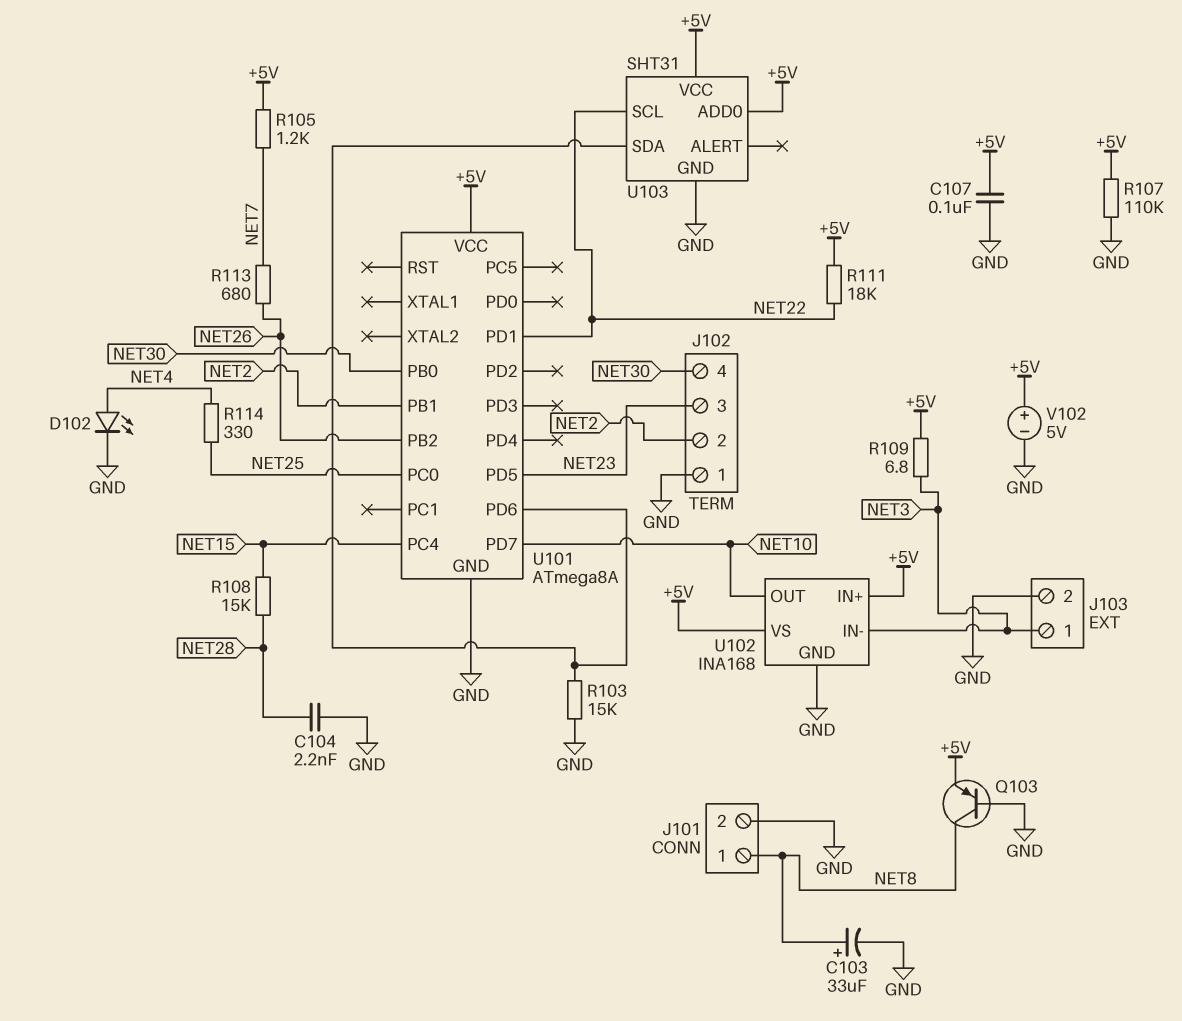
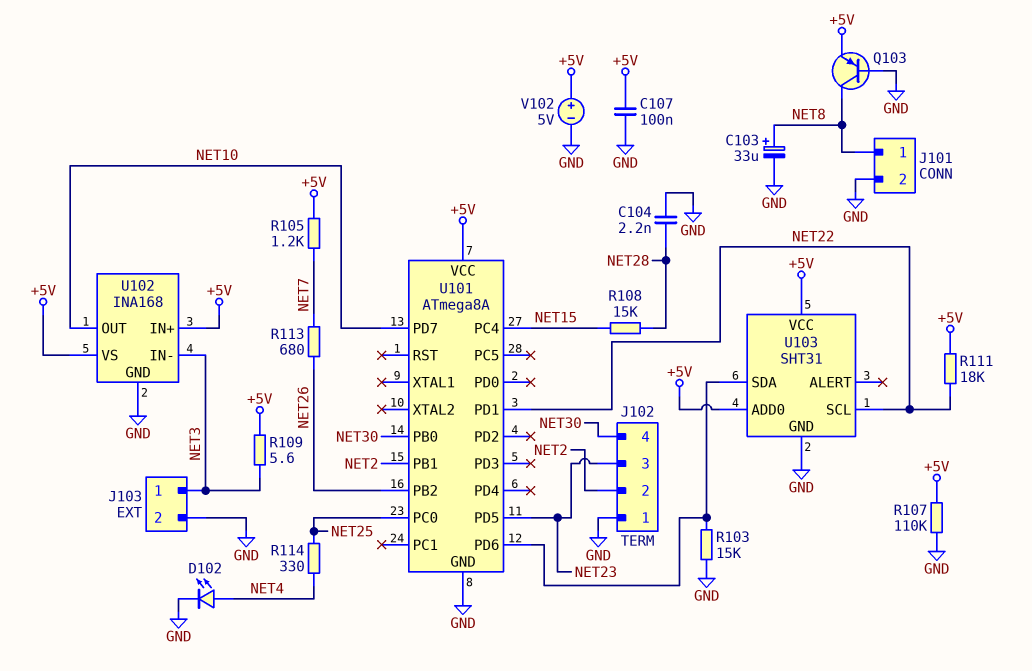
R109: 6.8 (+5V, NET3) -> 5.6 (+5V, NET3)

